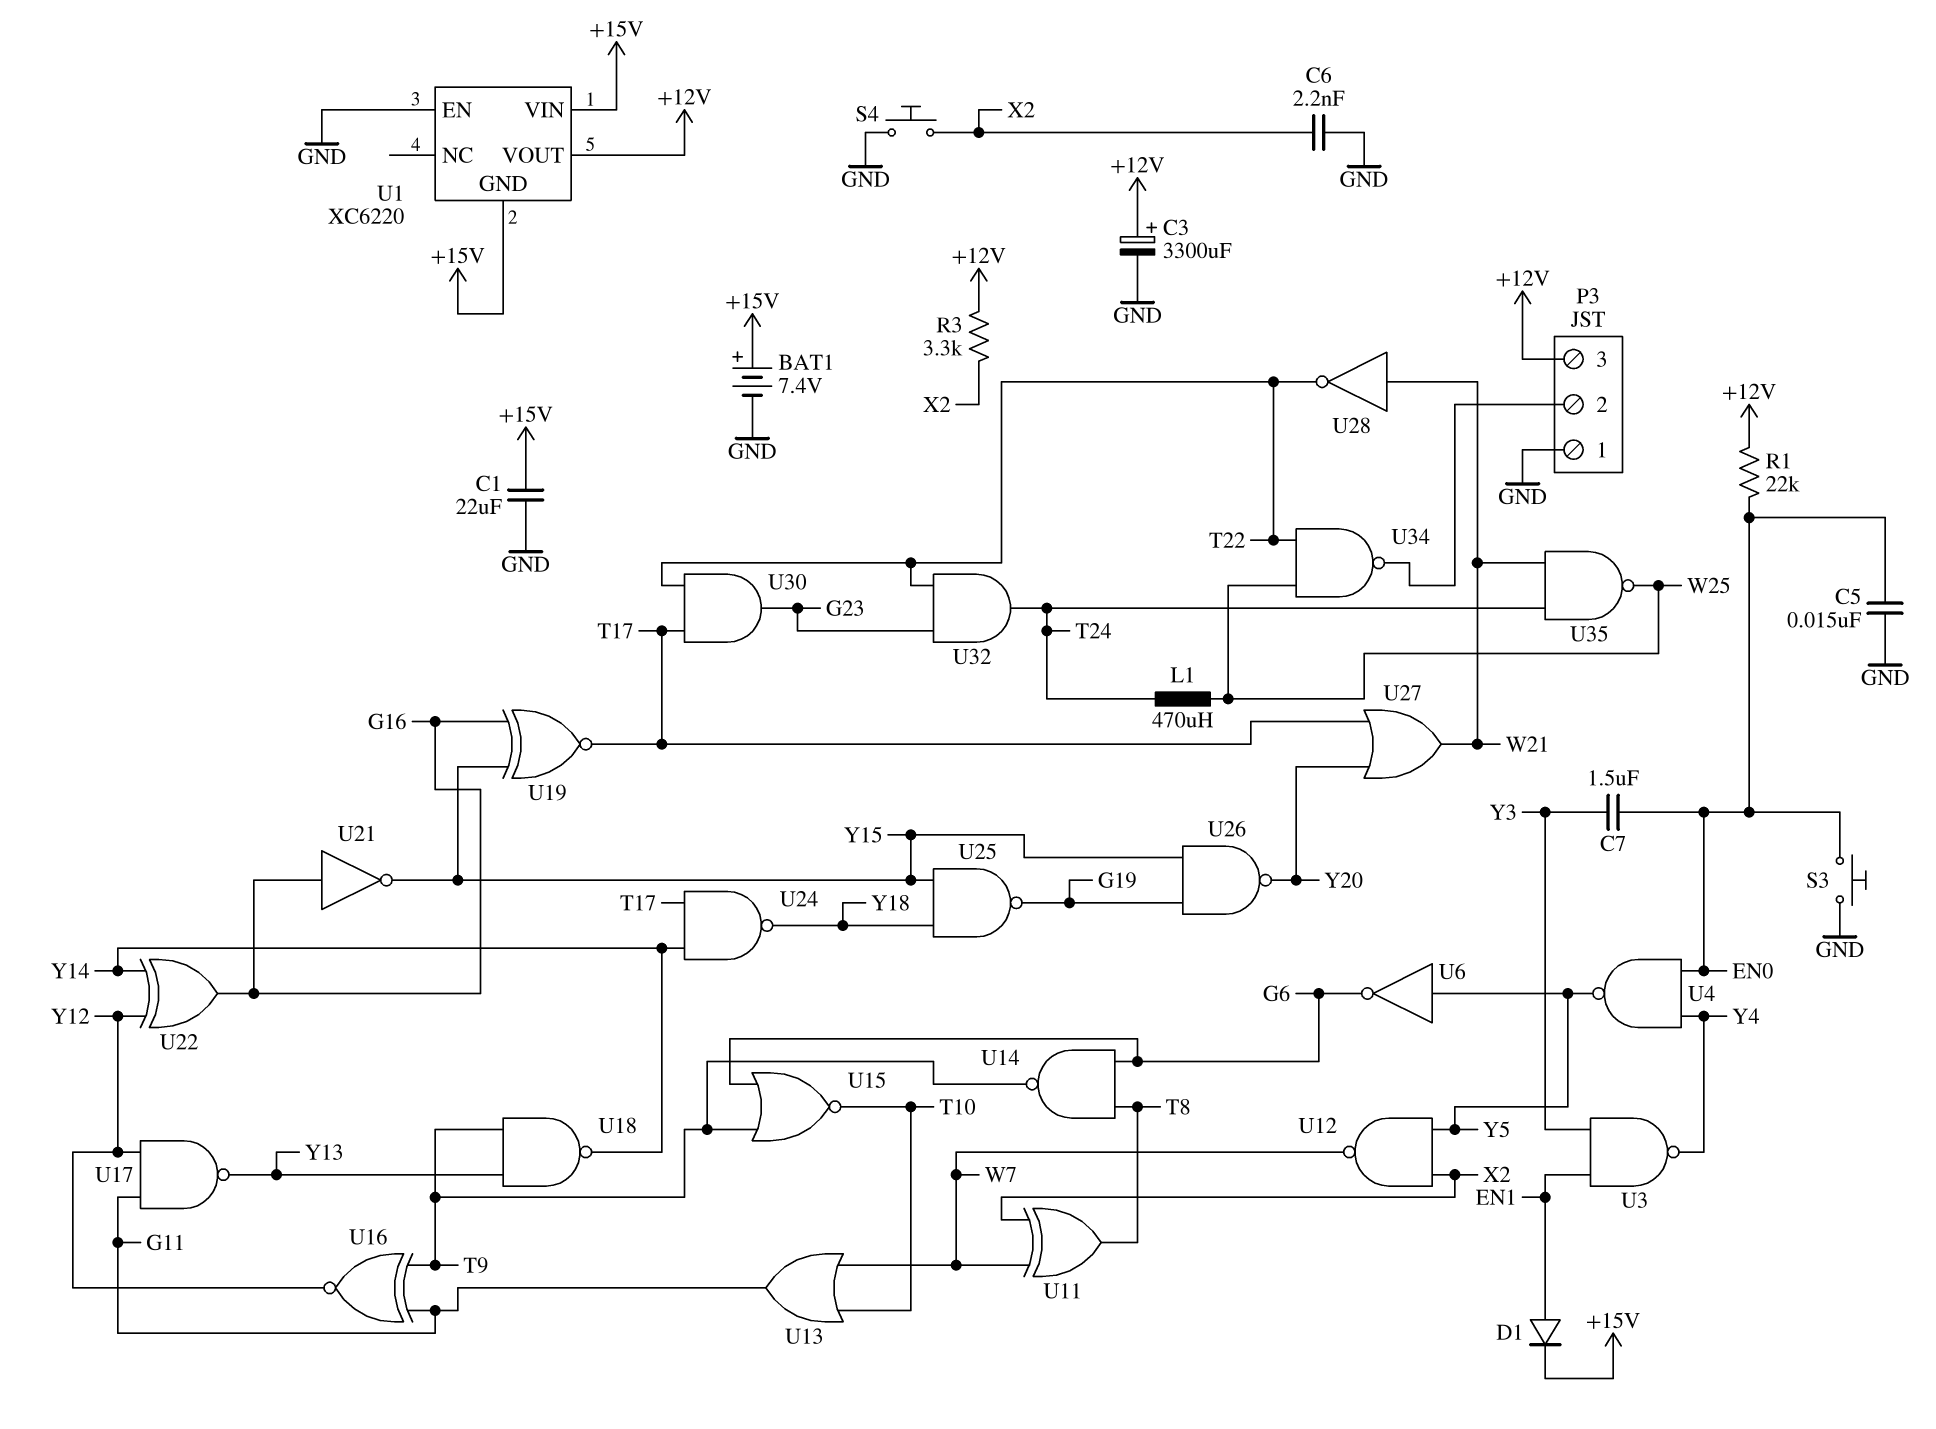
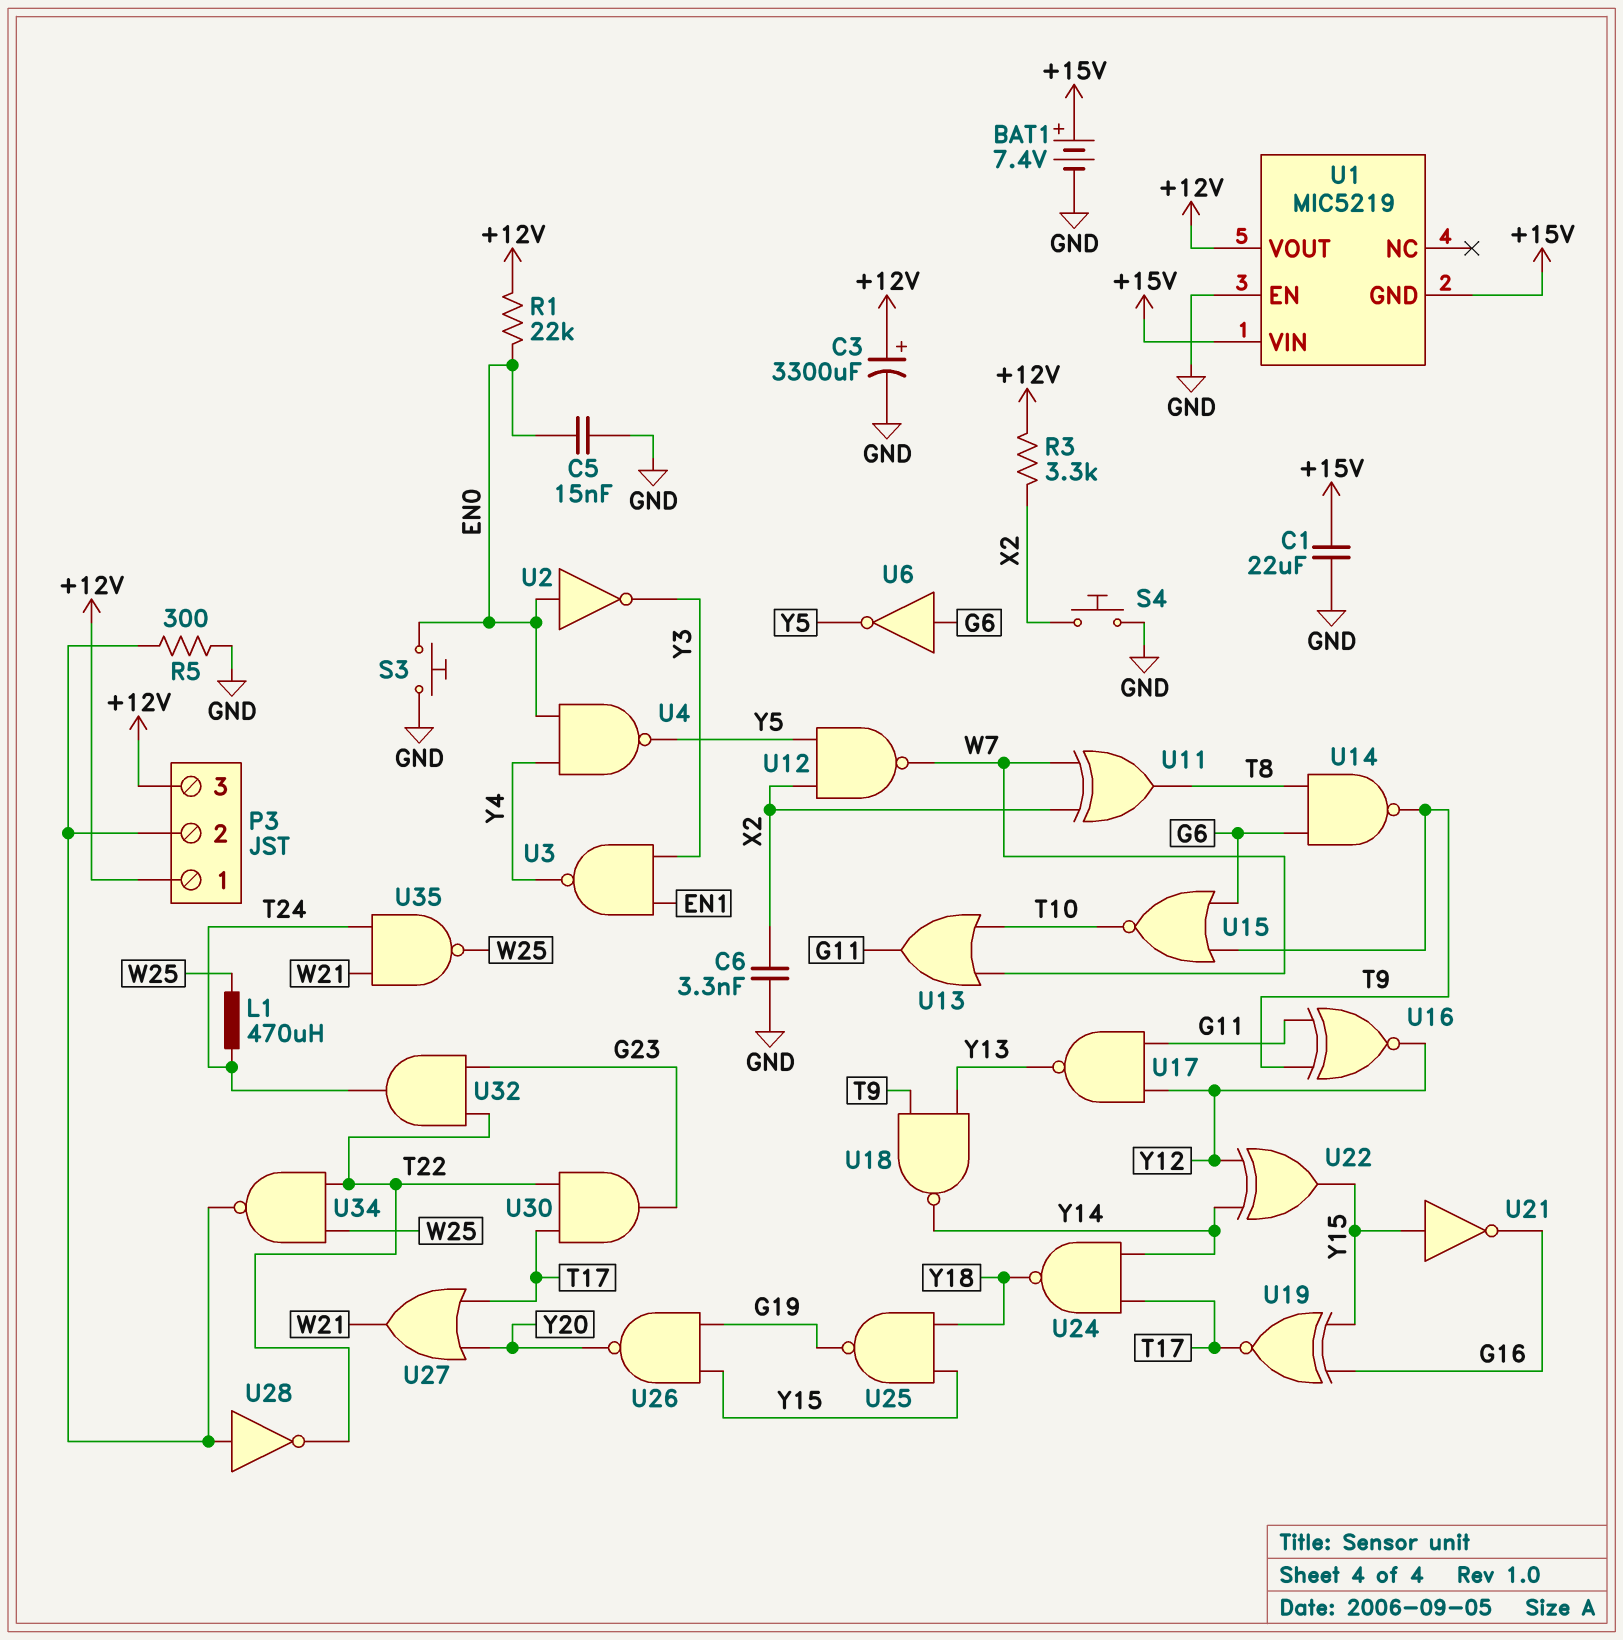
C6: 2.2nF (GND, X2) -> 3.3nF (GND, X2)
C7: 1.5uF (EN0, Y3) -> none
D1: diode (A EN1, K +15V) -> none
P3 pin 1: GND -> +12V
R5: none -> 300 (GND, P3/2)
U1: XC6220 -> MIC5219
U2: none -> NOT (in EN0, out Y3)
U6: NOT (in Y5, out G6) -> NOT (in G6, out Y5)
U21: NOT (in G16, out Y15) -> NOT (in Y15, out G16)
U22: XOR (in Y12, in Y14, out G16) -> XOR (in Y12, in Y14, out Y15)
U28: NOT (in W21, out T22) -> NOT (in P3/2, out T22)

